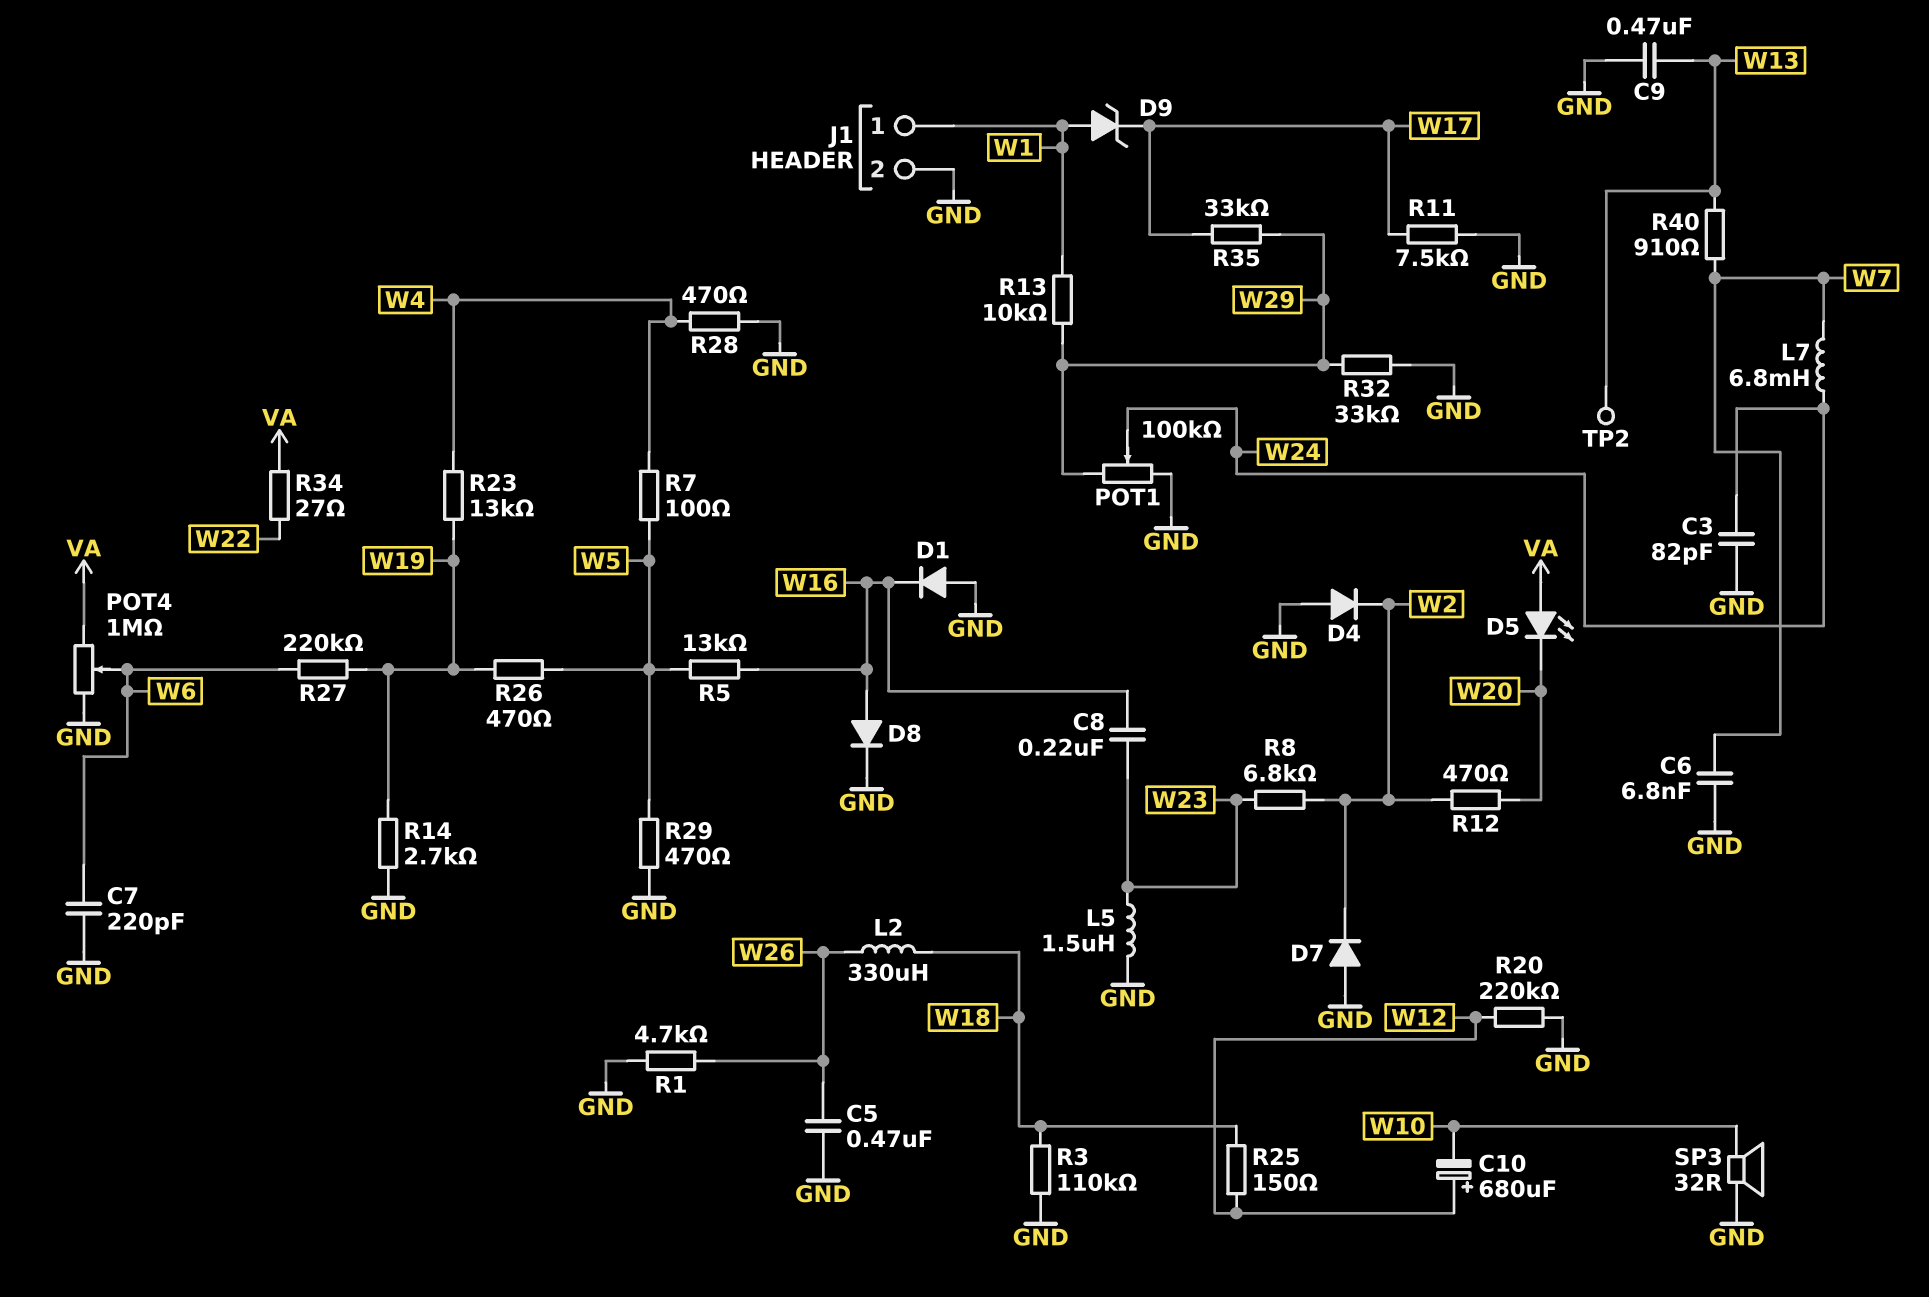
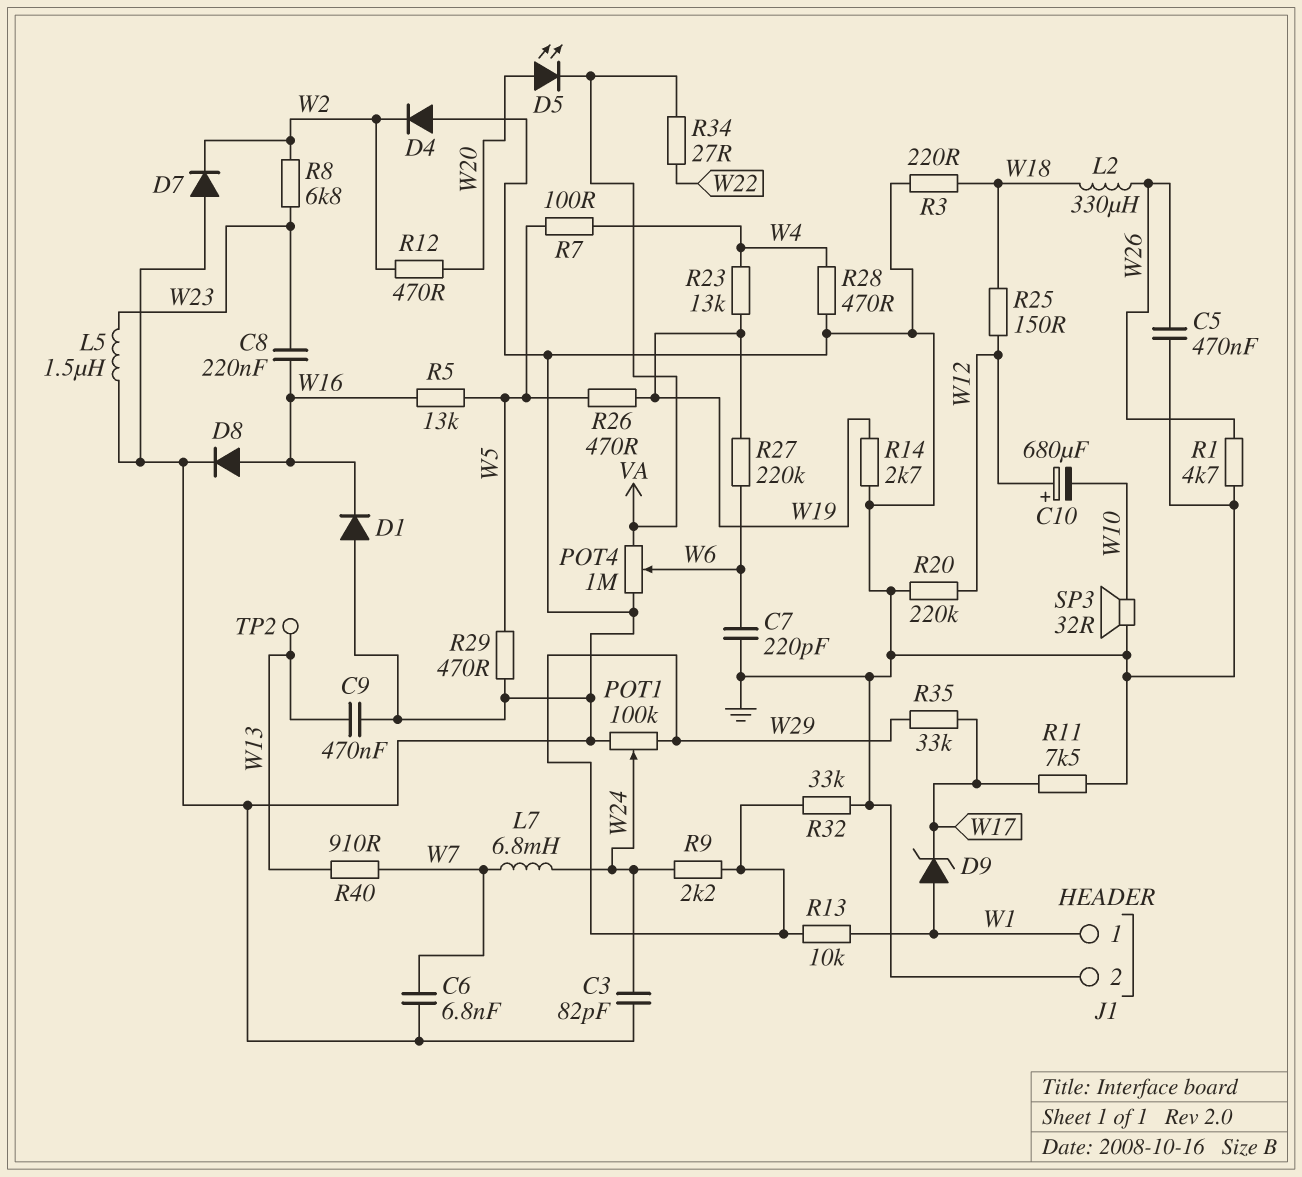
D5: LED (A VA, K W20) -> LED (A W20, K VA)
R3: 110k (GND, W18) -> 220 (GND, W18)
R9: none -> 2.2k (W24, W29)

